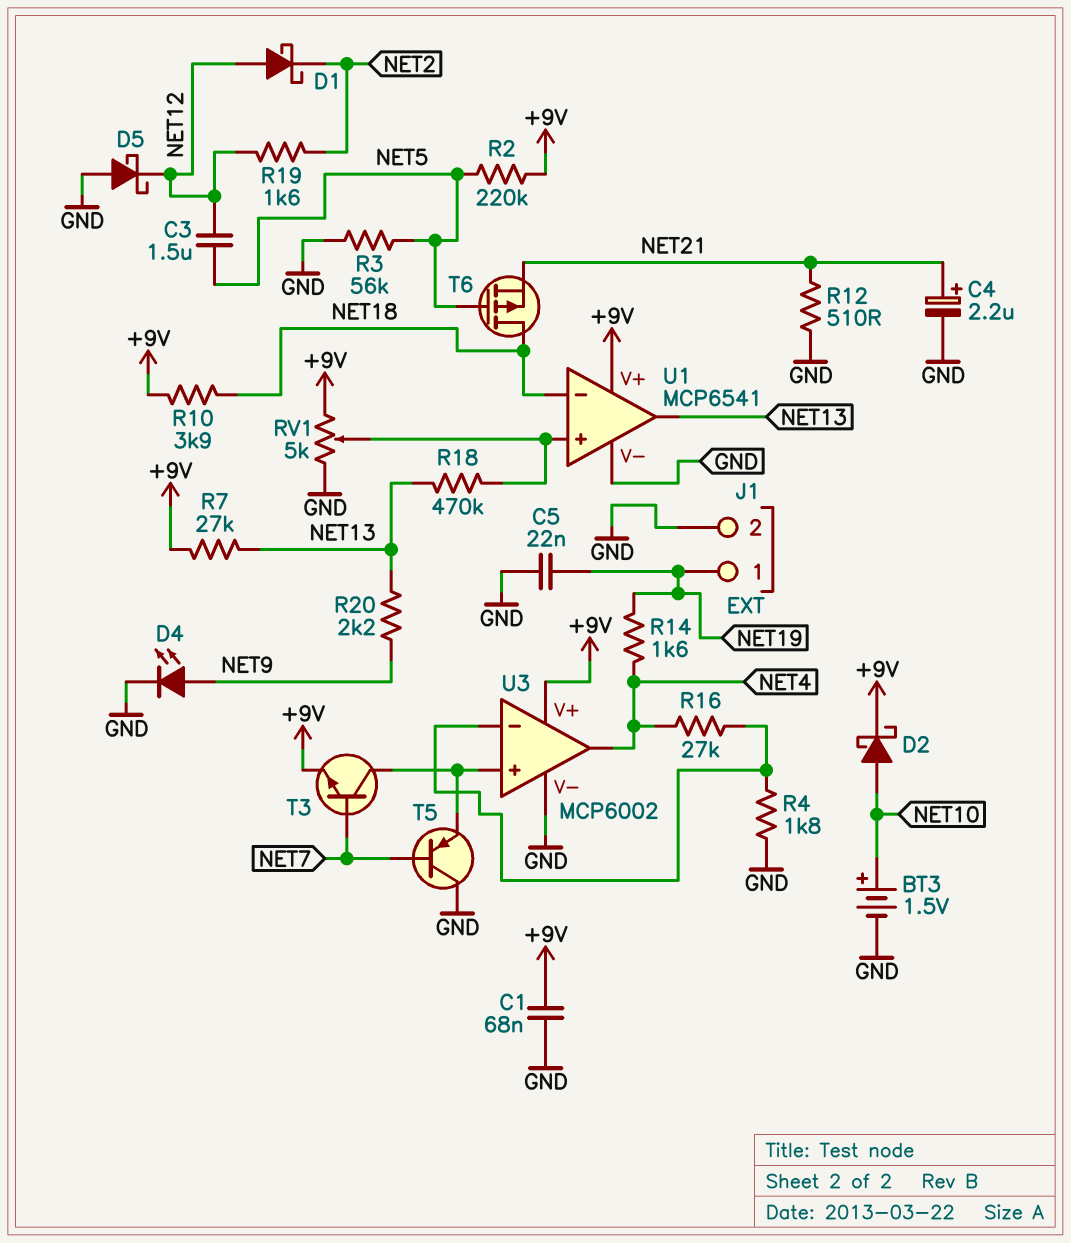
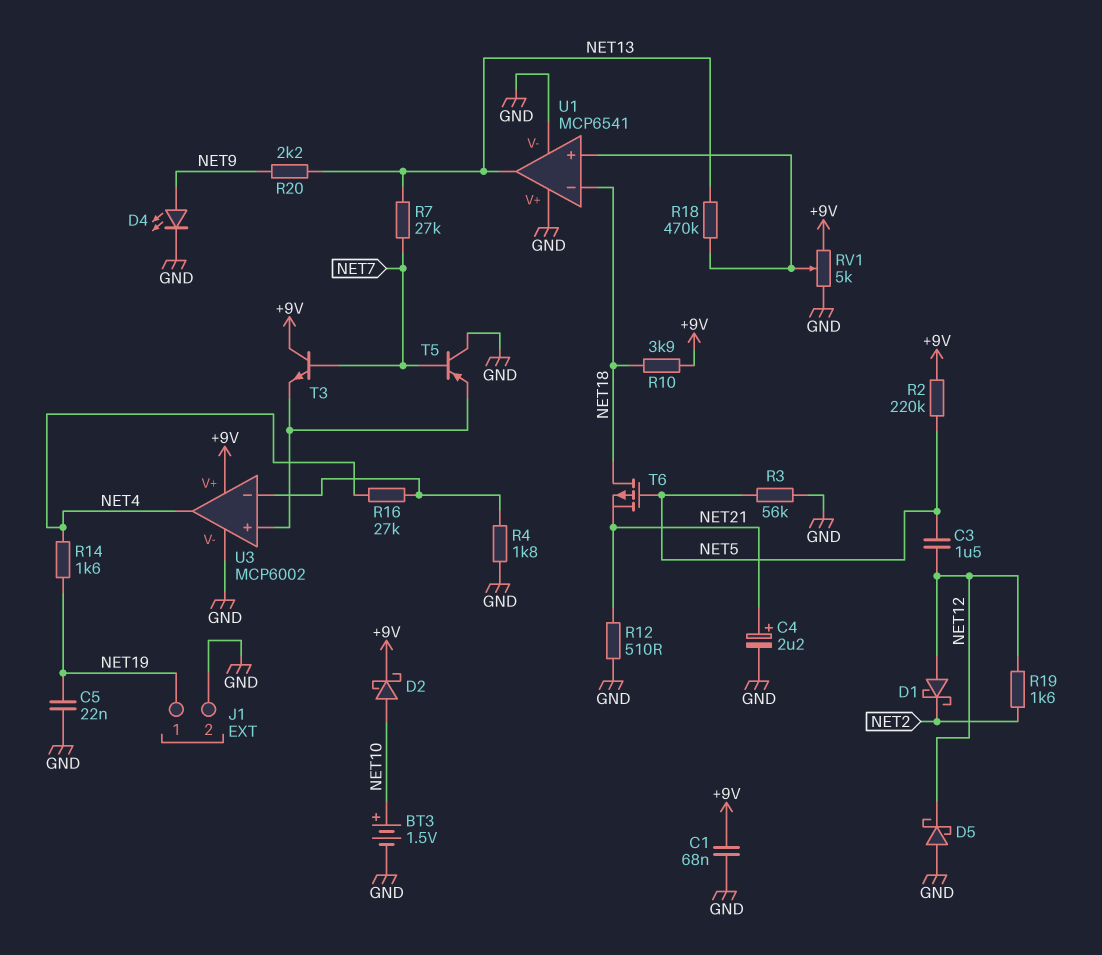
R7: 27k (+9V, NET13) -> 27k (NET7, NET13)
T3: NPN (B NET7, C U3/in+, E +9V) -> NPN (B NET7, C +9V, E U3/in+)
U1 pin V+: +9V -> GND

